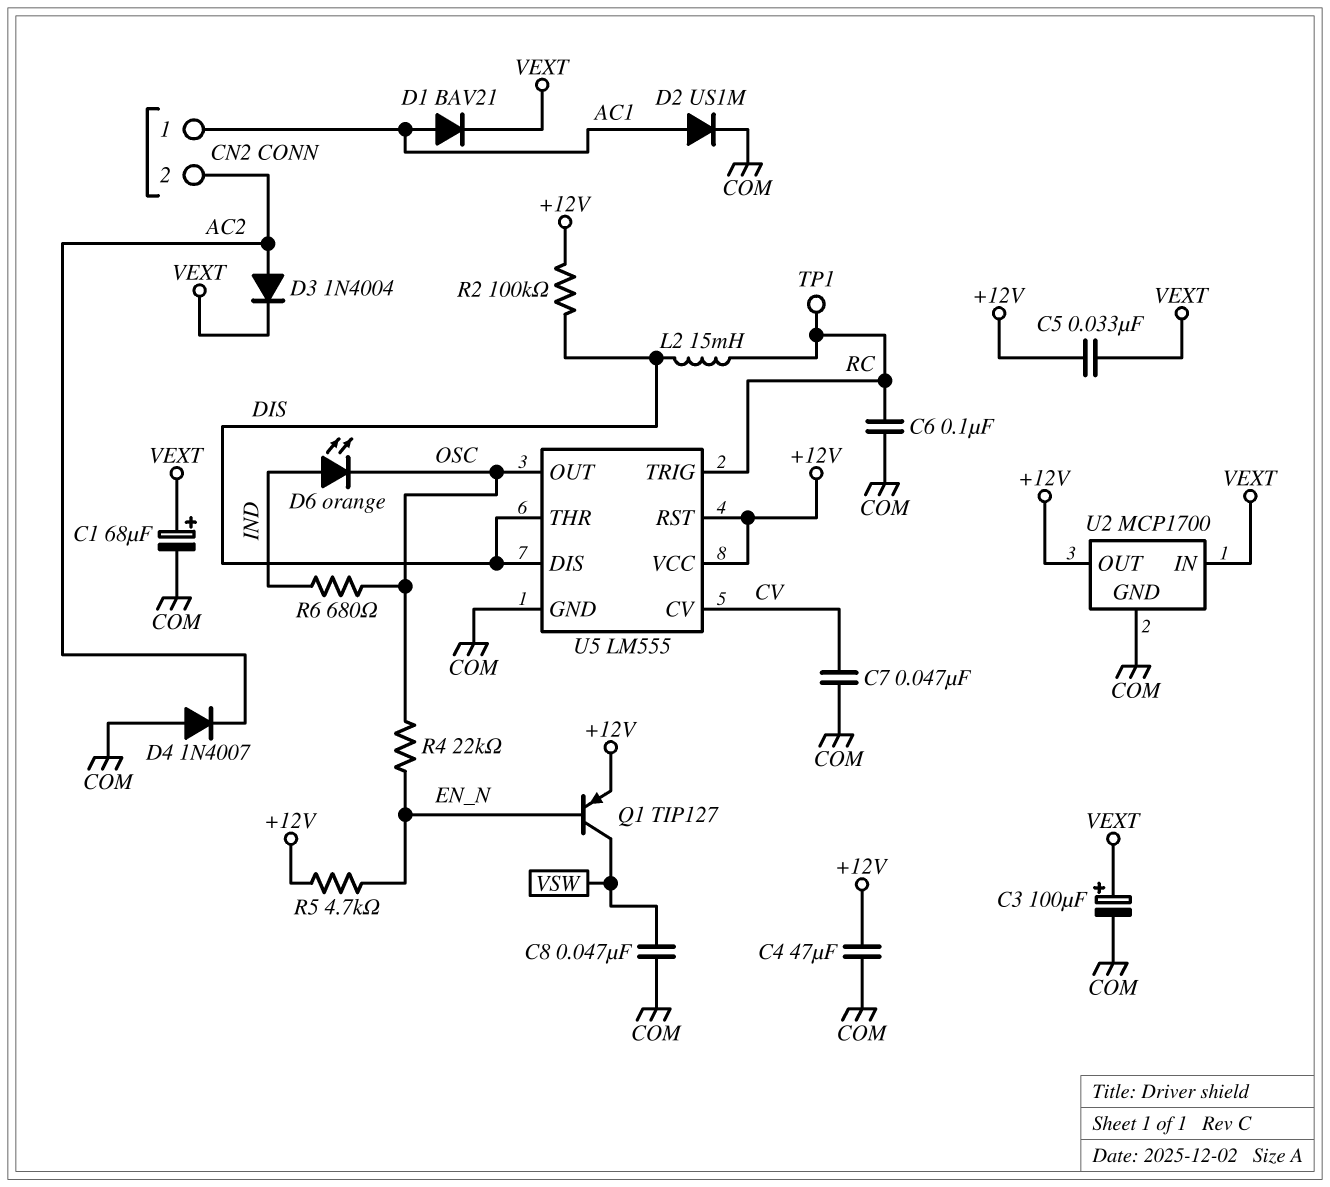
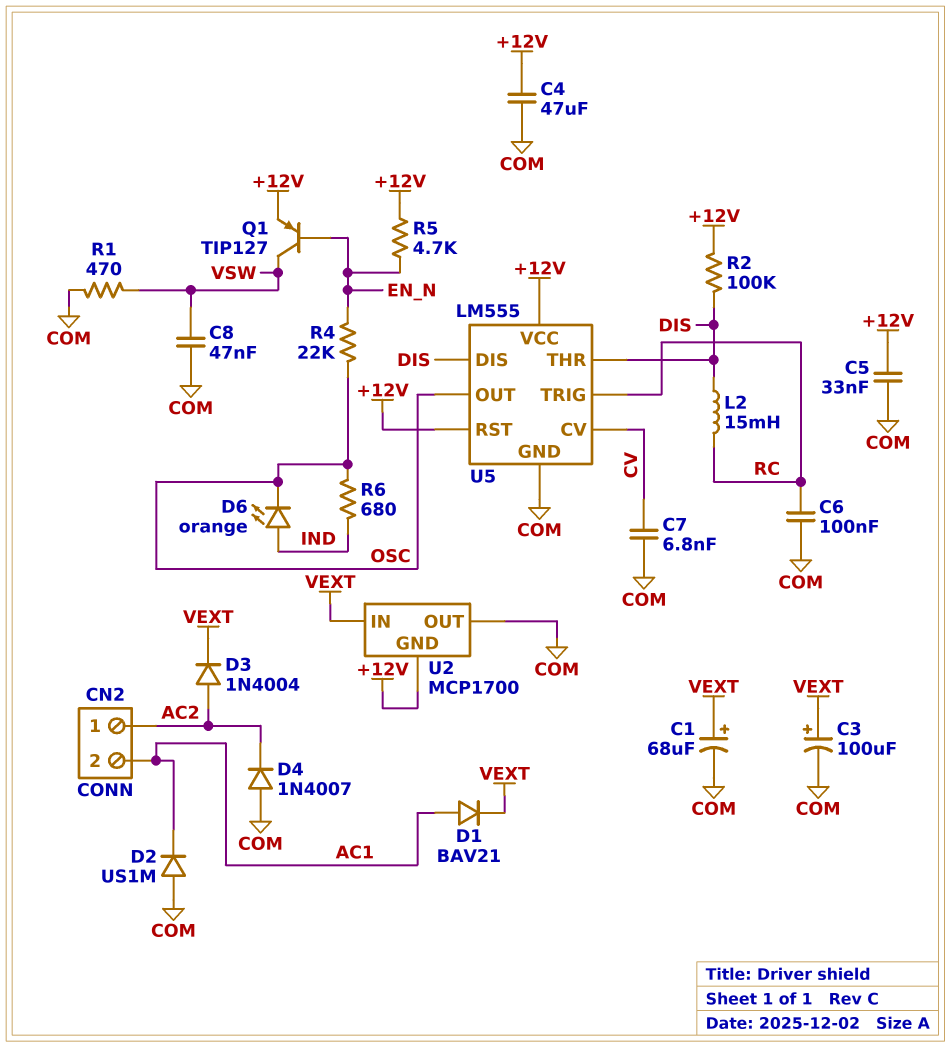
C5: 33nF (+12V, VEXT) -> 33nF (+12V, COM)
C7: 47nF (COM, CV) -> 6.8nF (COM, CV)
CN2 pin 1: AC1 -> AC2
CN2 pin 2: AC2 -> AC1
D2: diode US1M (A AC1, K COM) -> diode US1M (A COM, K AC1)
R1: none -> 470 (COM, VSW)
TP1: test point (RC) -> none
U2 pin GND: COM -> +12V
U2 pin OUT: +12V -> COM

